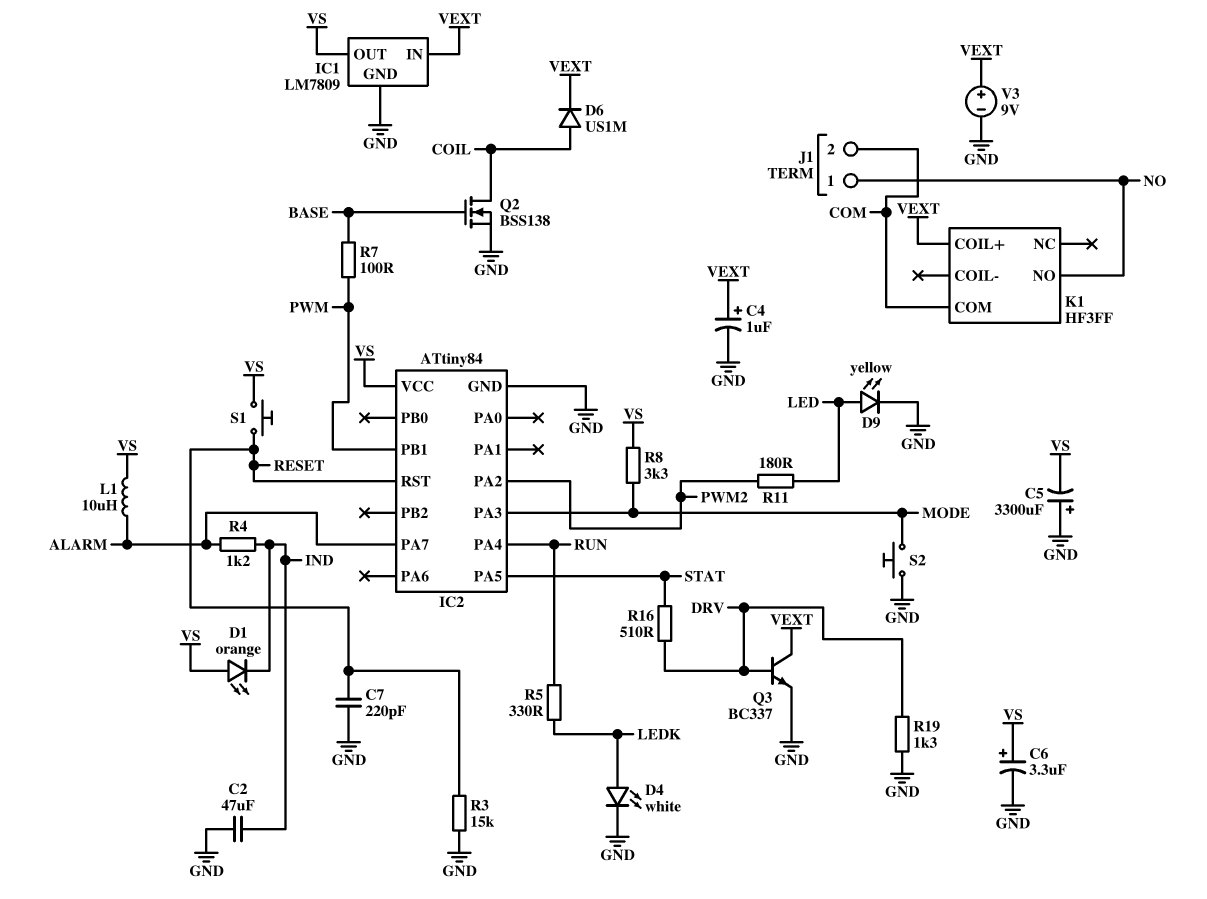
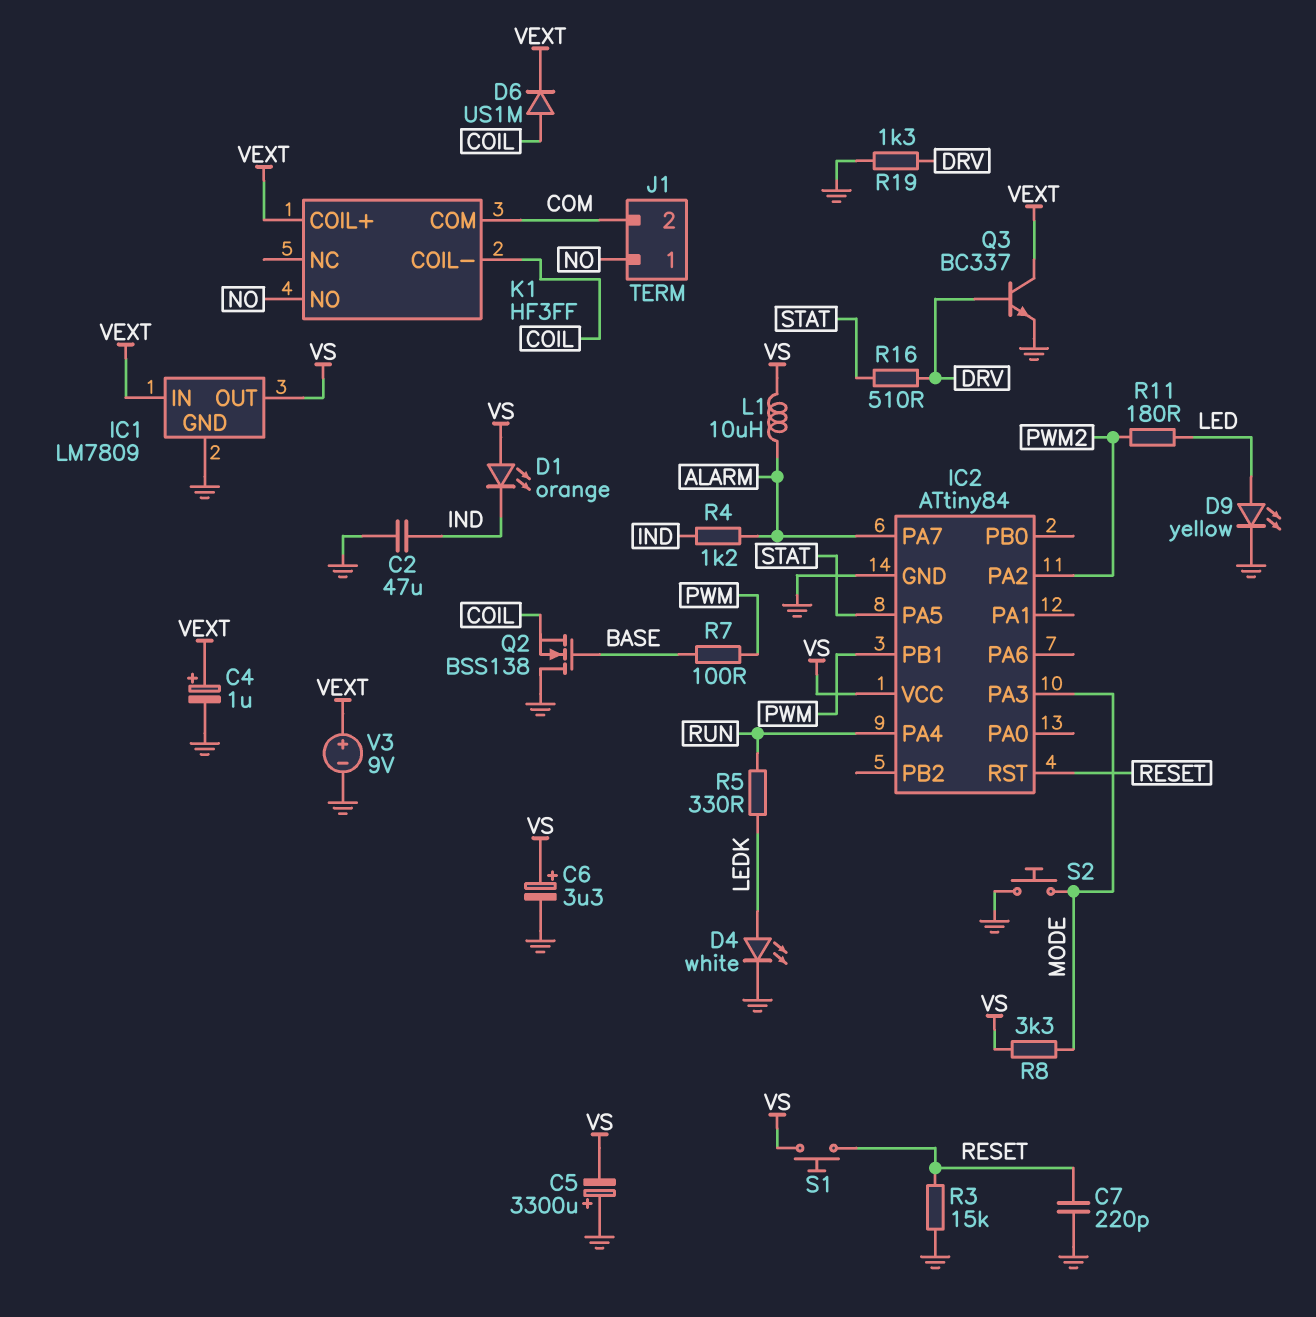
K1 pin COIL-: none -> COIL
Q2: NMOS BSS138 (G BASE, D COIL, S GND) -> NMOS BSS138 (G BASE, D GND, S COIL)

